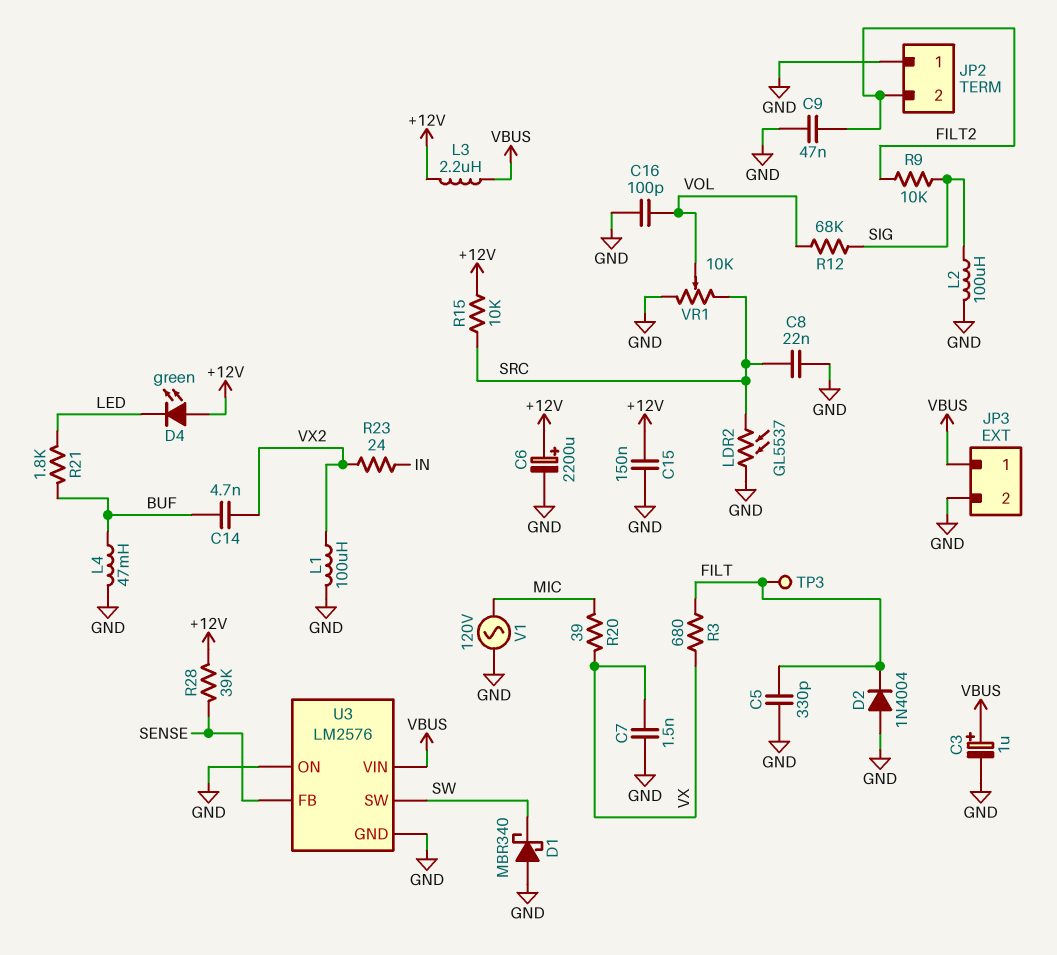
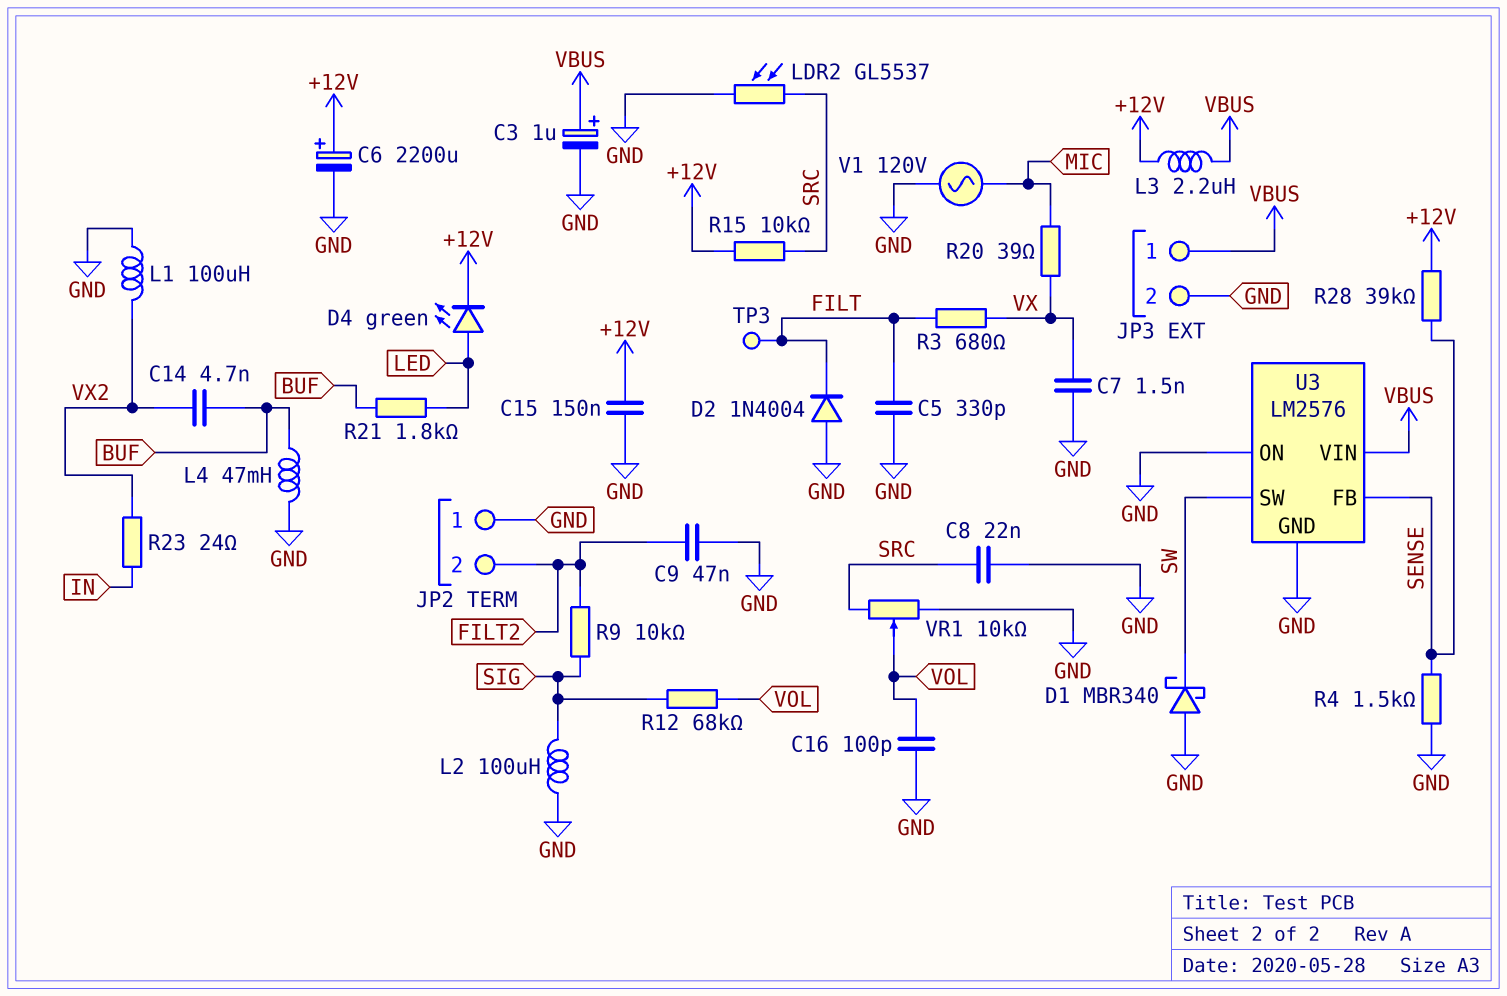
D4: LED green (A +12V, K LED) -> LED green (A LED, K +12V)
R4: none -> 1.5k (GND, SENSE)

